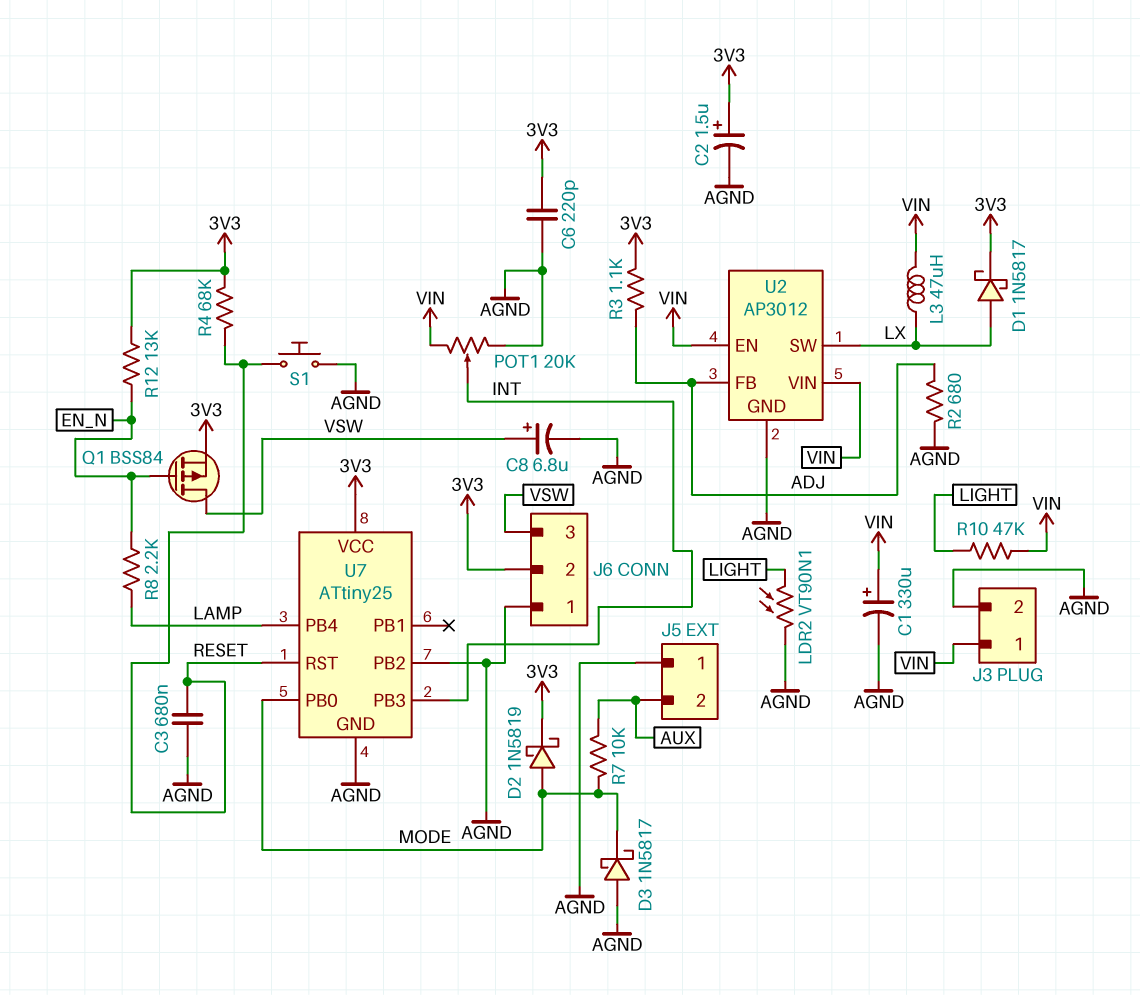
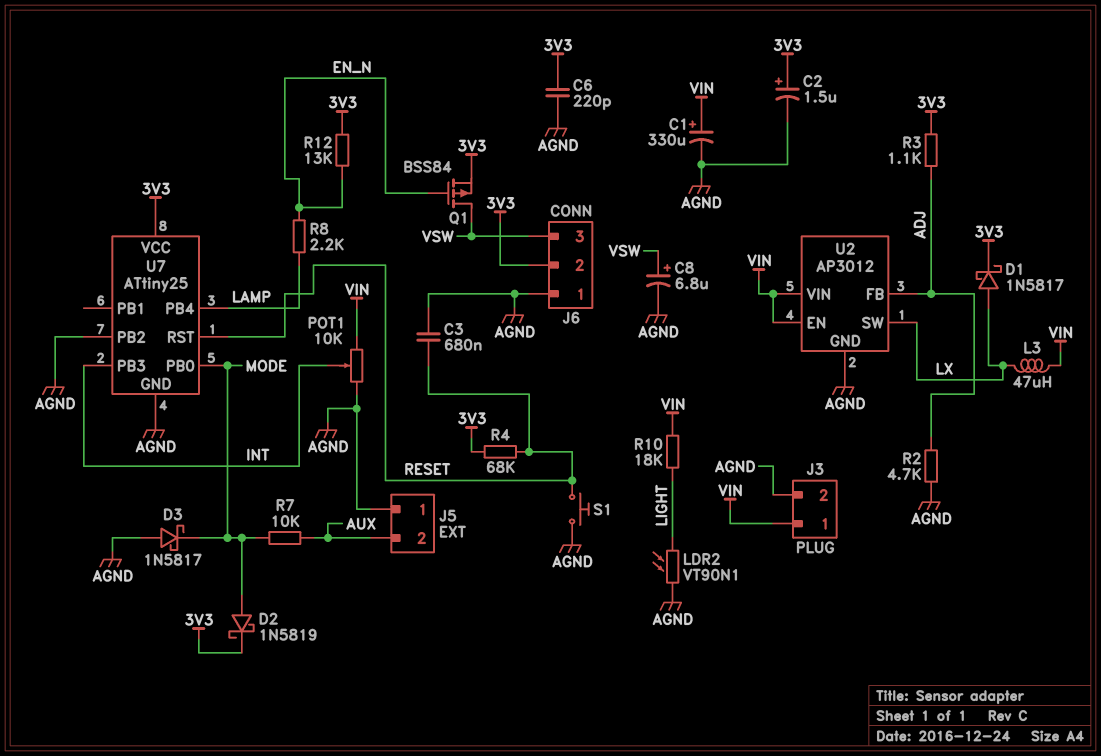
POT1: 20k (AGND, VIN, wiper INT) -> 10k (AGND, VIN, wiper INT)
R2: 680 (ADJ, AGND) -> 4.7k (ADJ, AGND)
R10: 47k (LIGHT, VIN) -> 18k (LIGHT, VIN)

